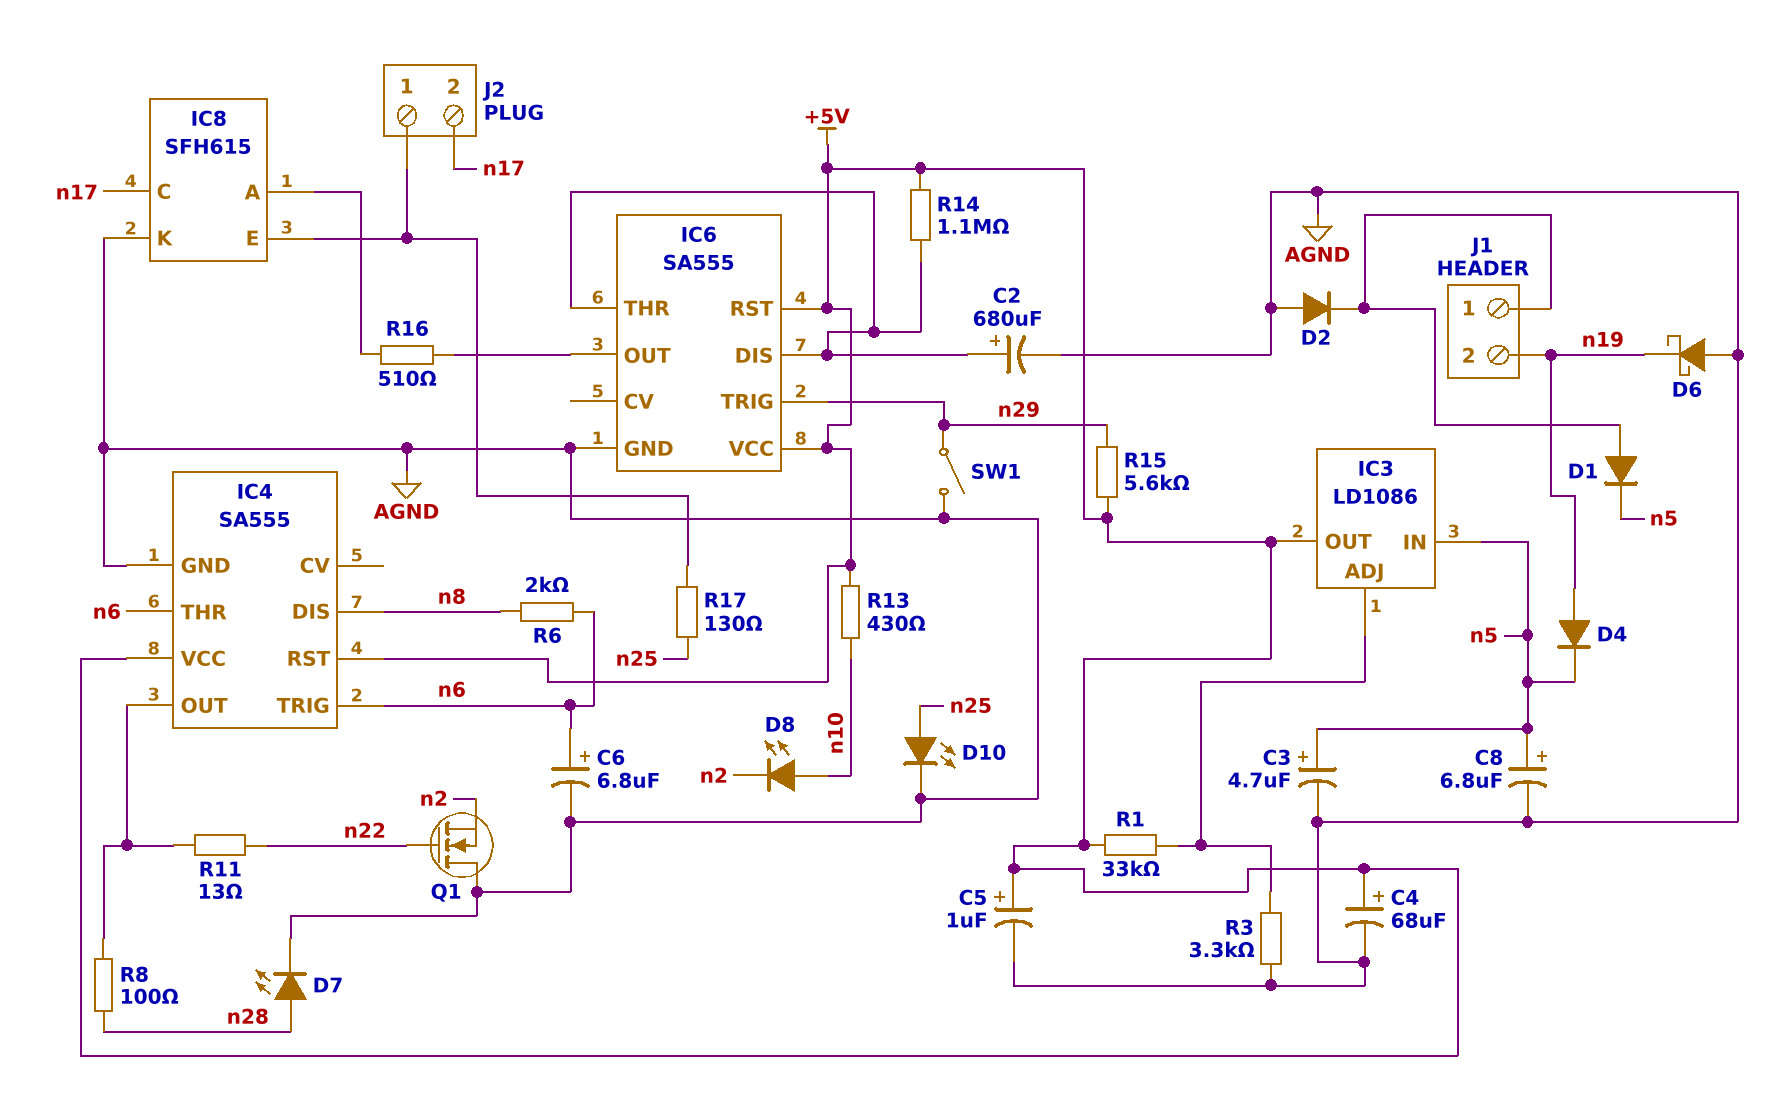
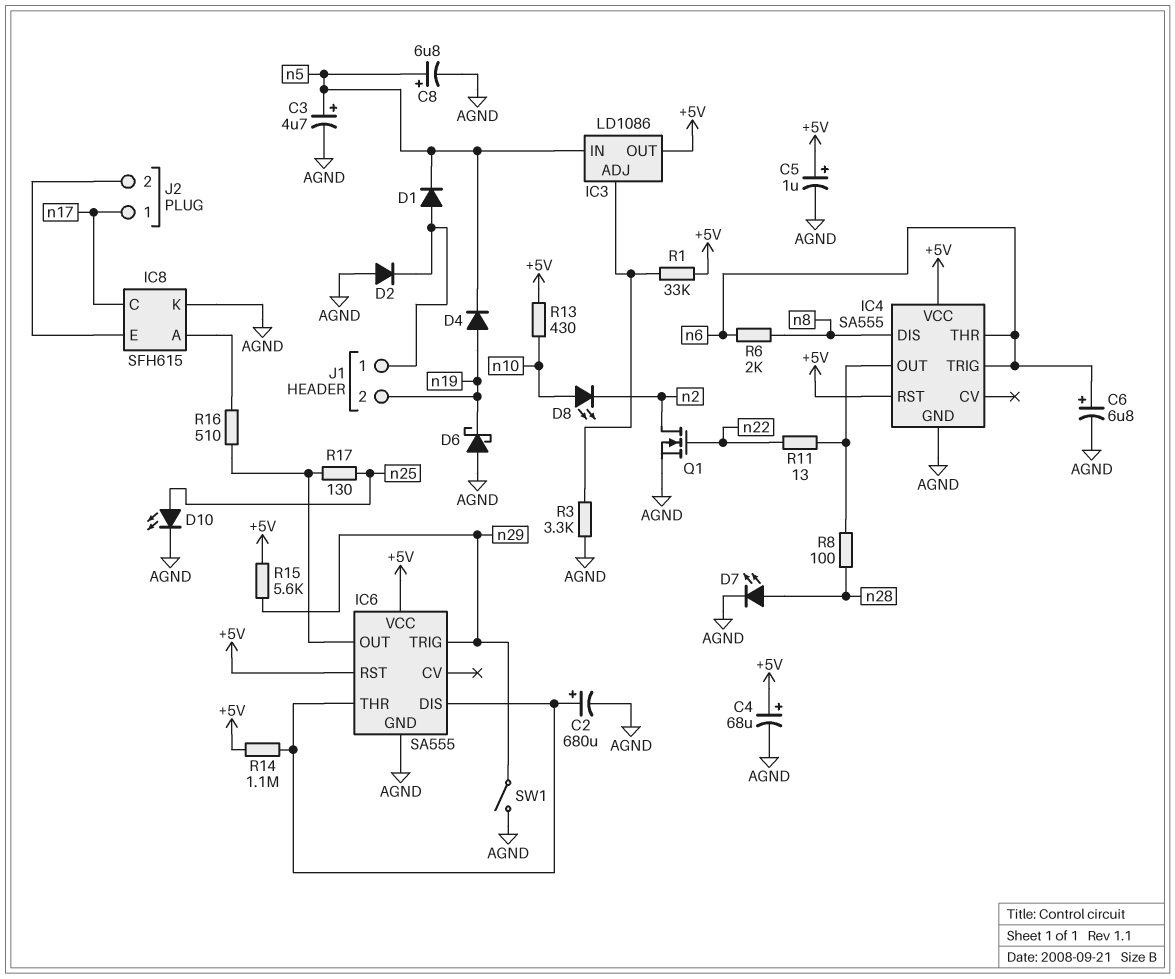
J2 pin 1: IC8/E -> n17
J2 pin 2: n17 -> IC8/E
Q1: NMOS (G n22, D AGND, S n2) -> NMOS (G n22, D n2, S AGND)
R17: 130 (IC8/E, n25) -> 130 (IC6/OUT, n25)

